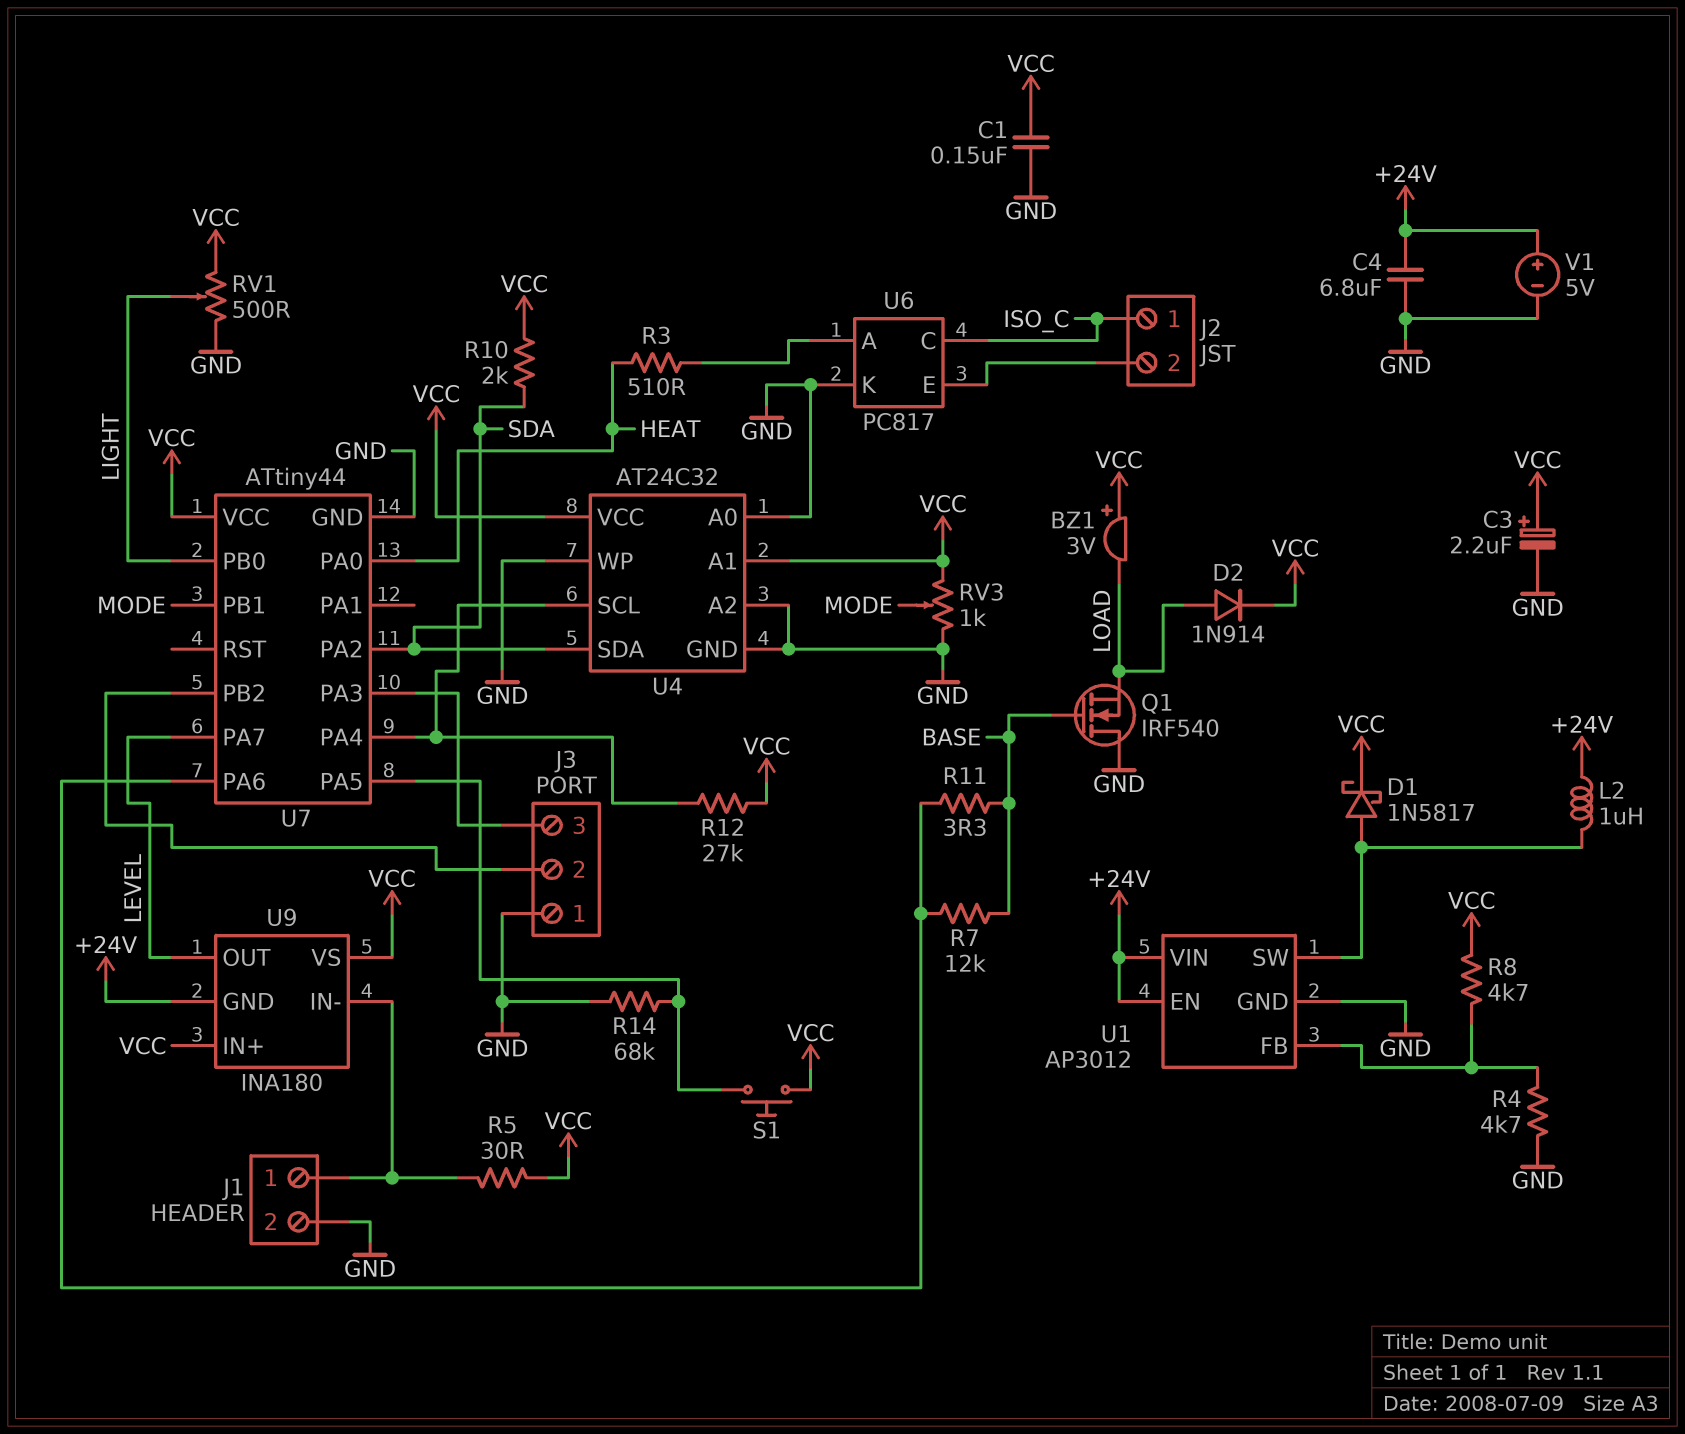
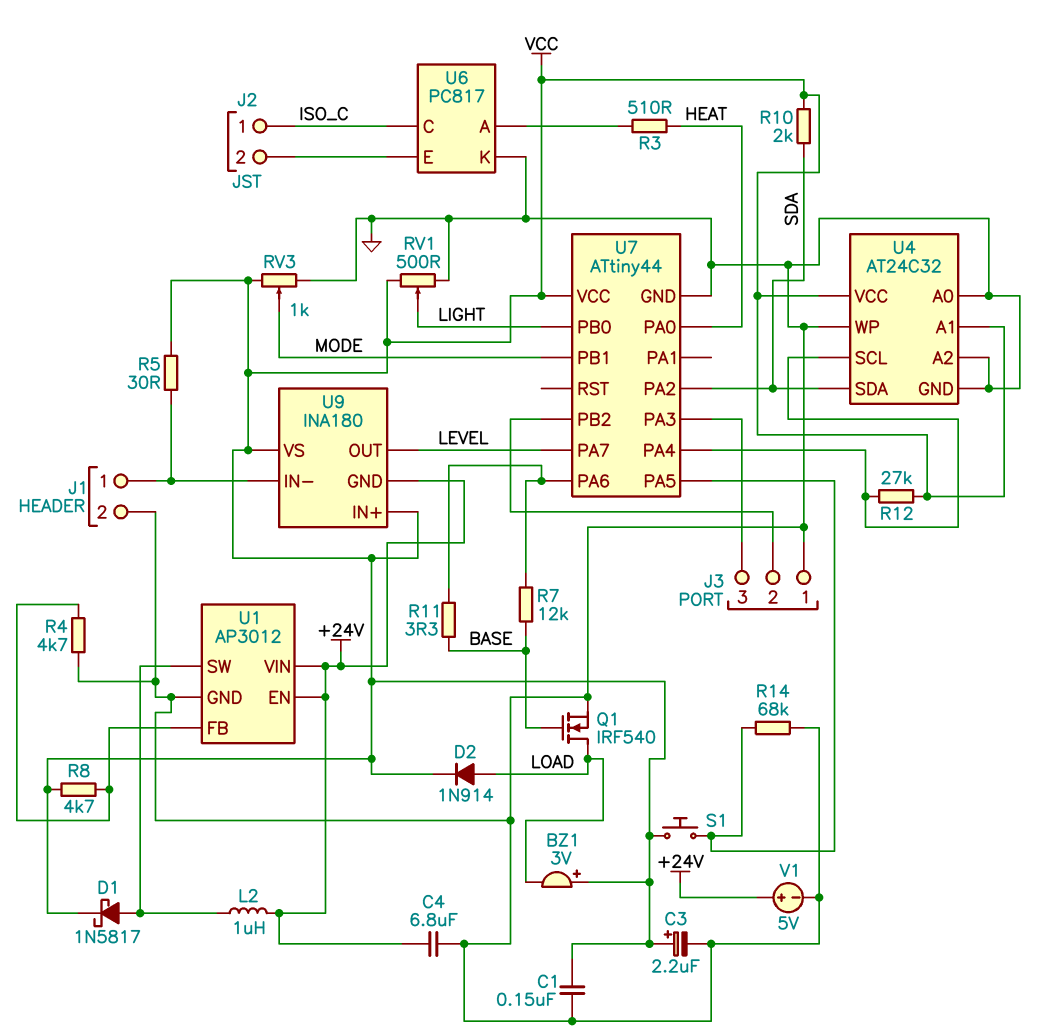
Q1: NMOS IRF540 (G BASE, D GND, S LOAD) -> NMOS IRF540 (G BASE, D LOAD, S GND)

